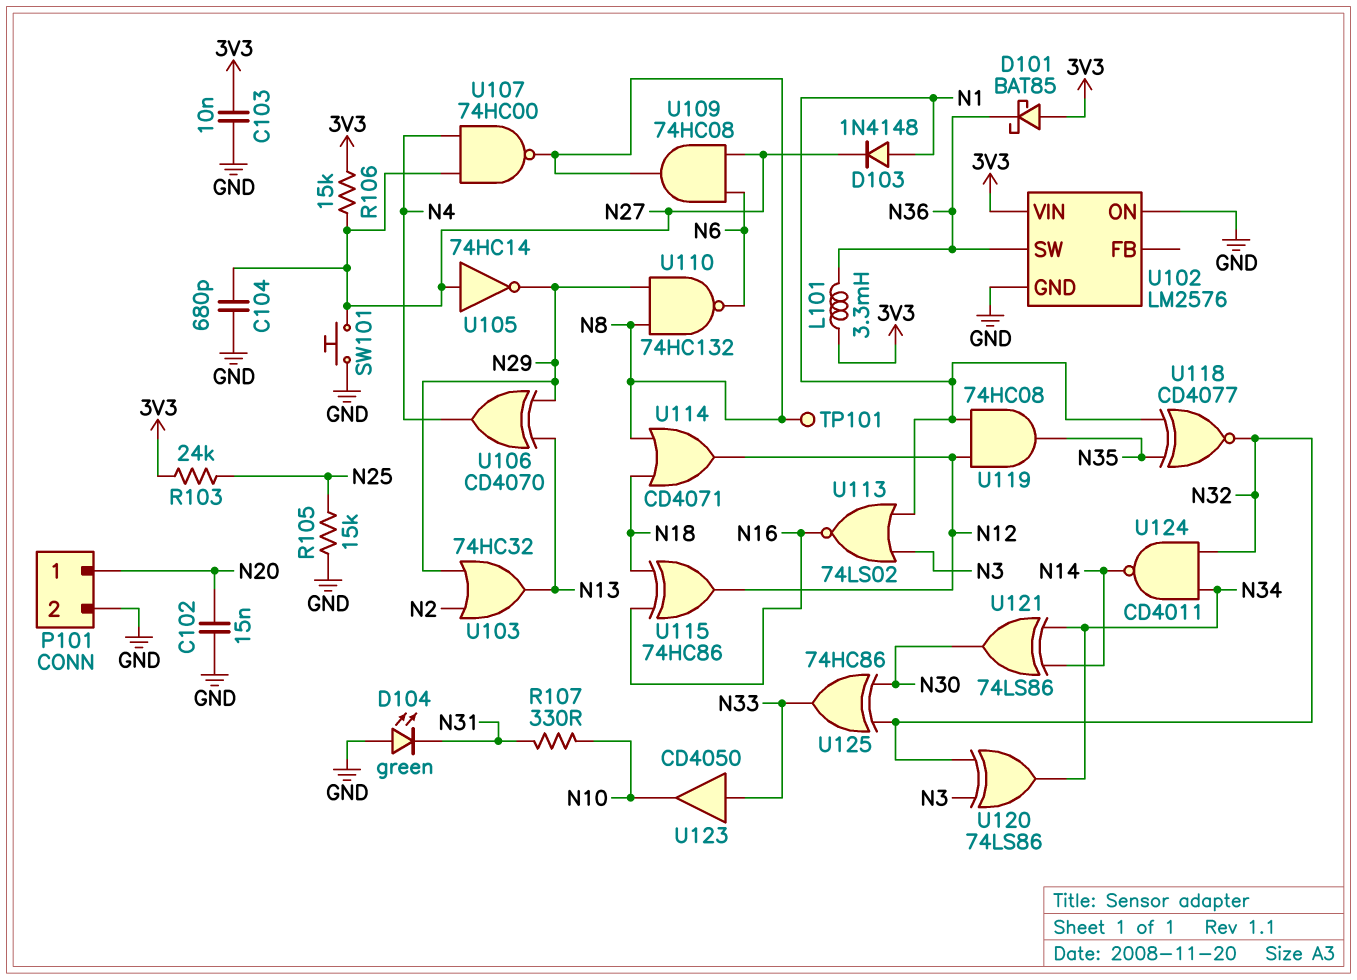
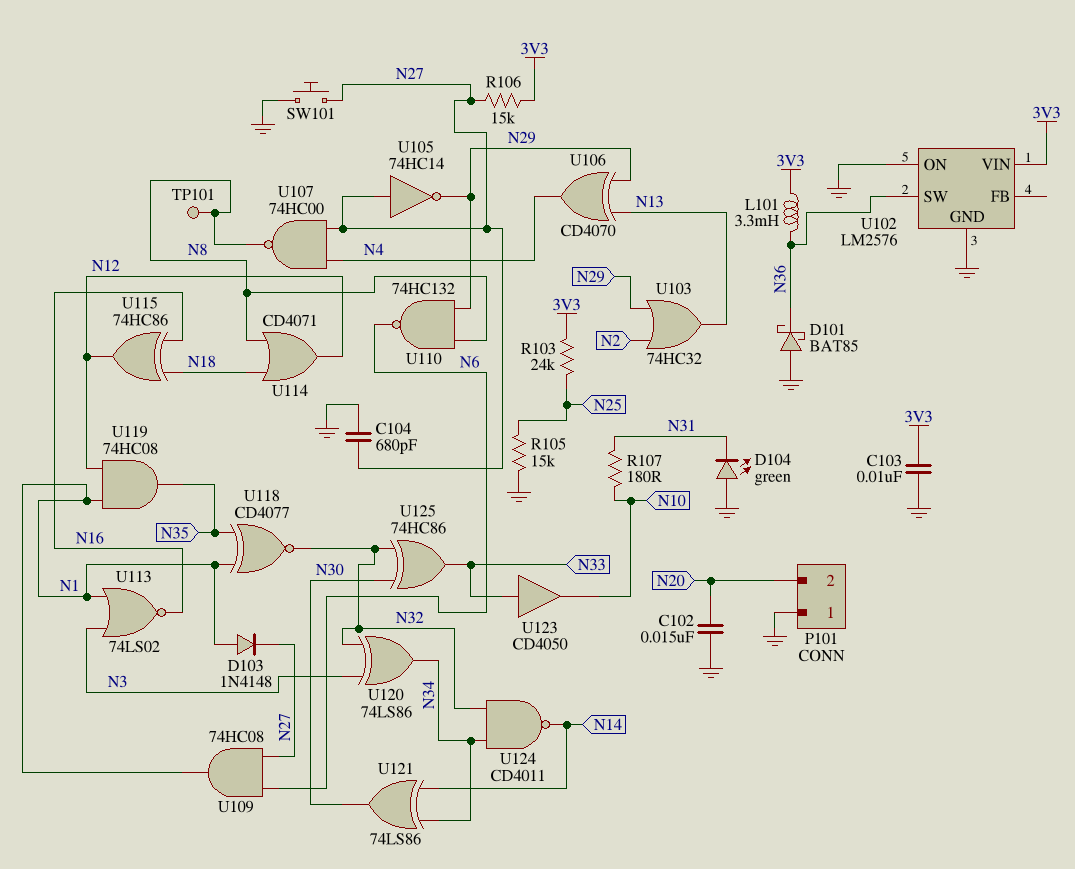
D101: schottky BAT85 (A 3V3, K N36) -> schottky BAT85 (A GND, K N36)
P101 pin 1: N20 -> GND
P101 pin 2: GND -> N20
R107: 330 (N10, N31) -> 180 (N10, N31)
U109: AND 74HC08 (in N6, in N27, out N8) -> AND 74HC08 (in N6, in N27, out N1)

